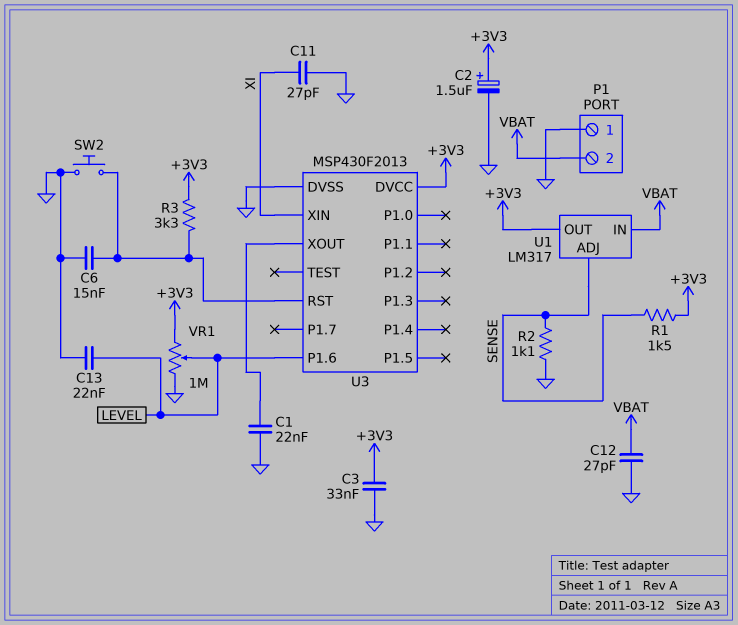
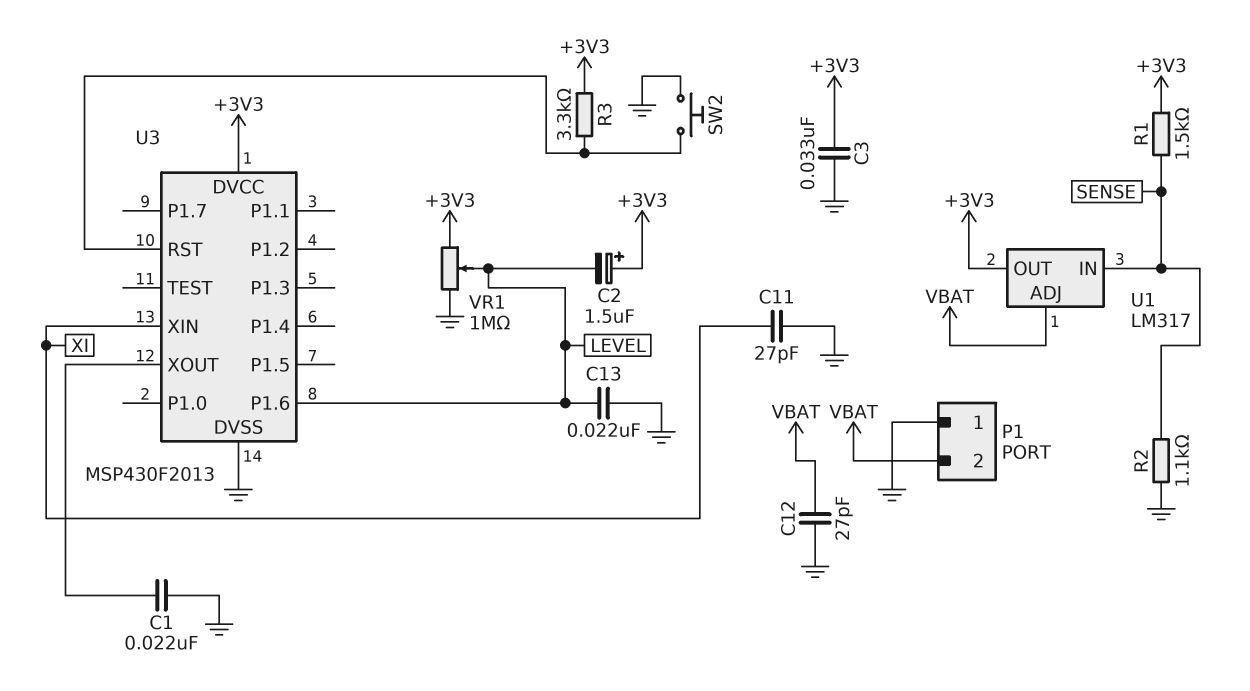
C2: 1.5uF (plus +3V3, minus GND) -> 1.5uF (plus +3V3, minus LEVEL)
C6: 15nF (GND, U3/RST) -> none
U1 pin ADJ: SENSE -> VBAT
U1 pin IN: VBAT -> SENSE

